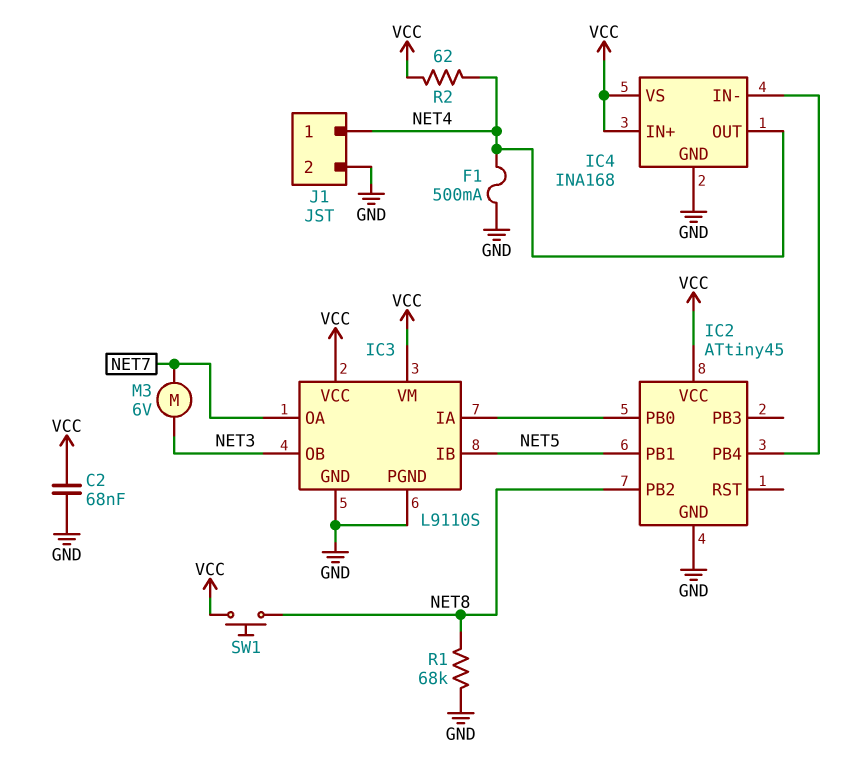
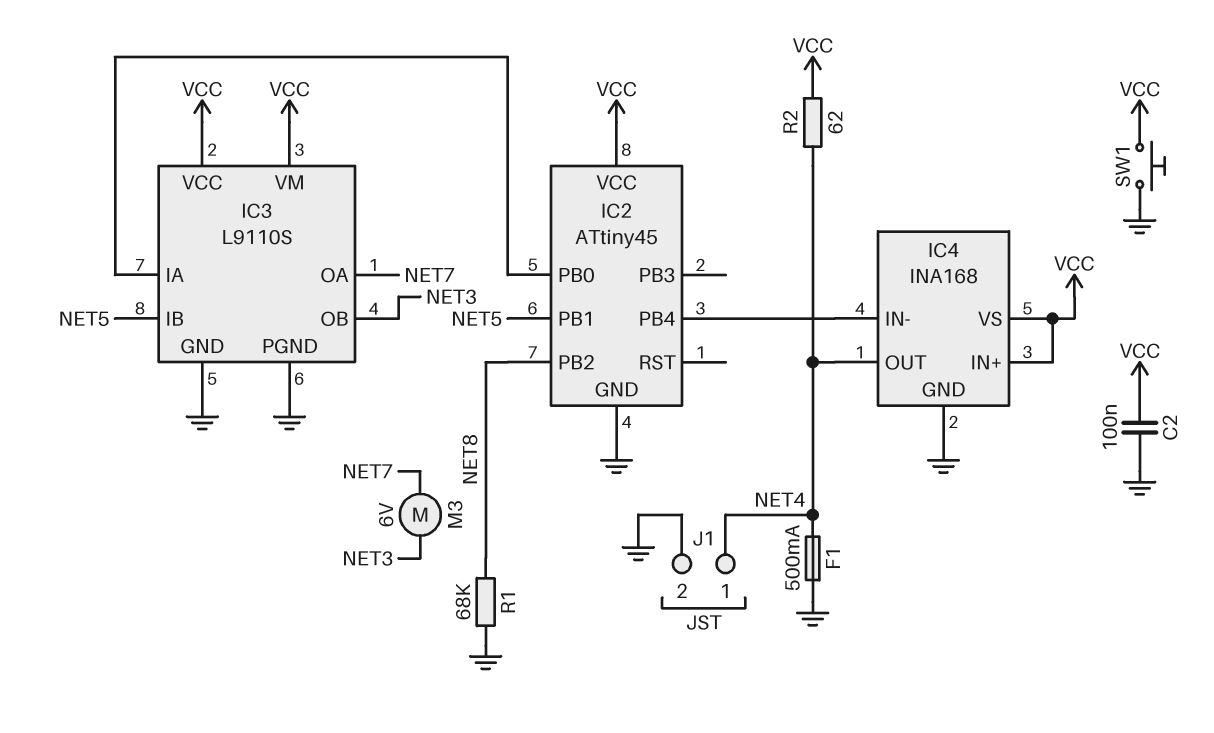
C2: 68nF (GND, VCC) -> 100nF (GND, VCC)
SW1: button (NET8, VCC) -> button (GND, VCC)

